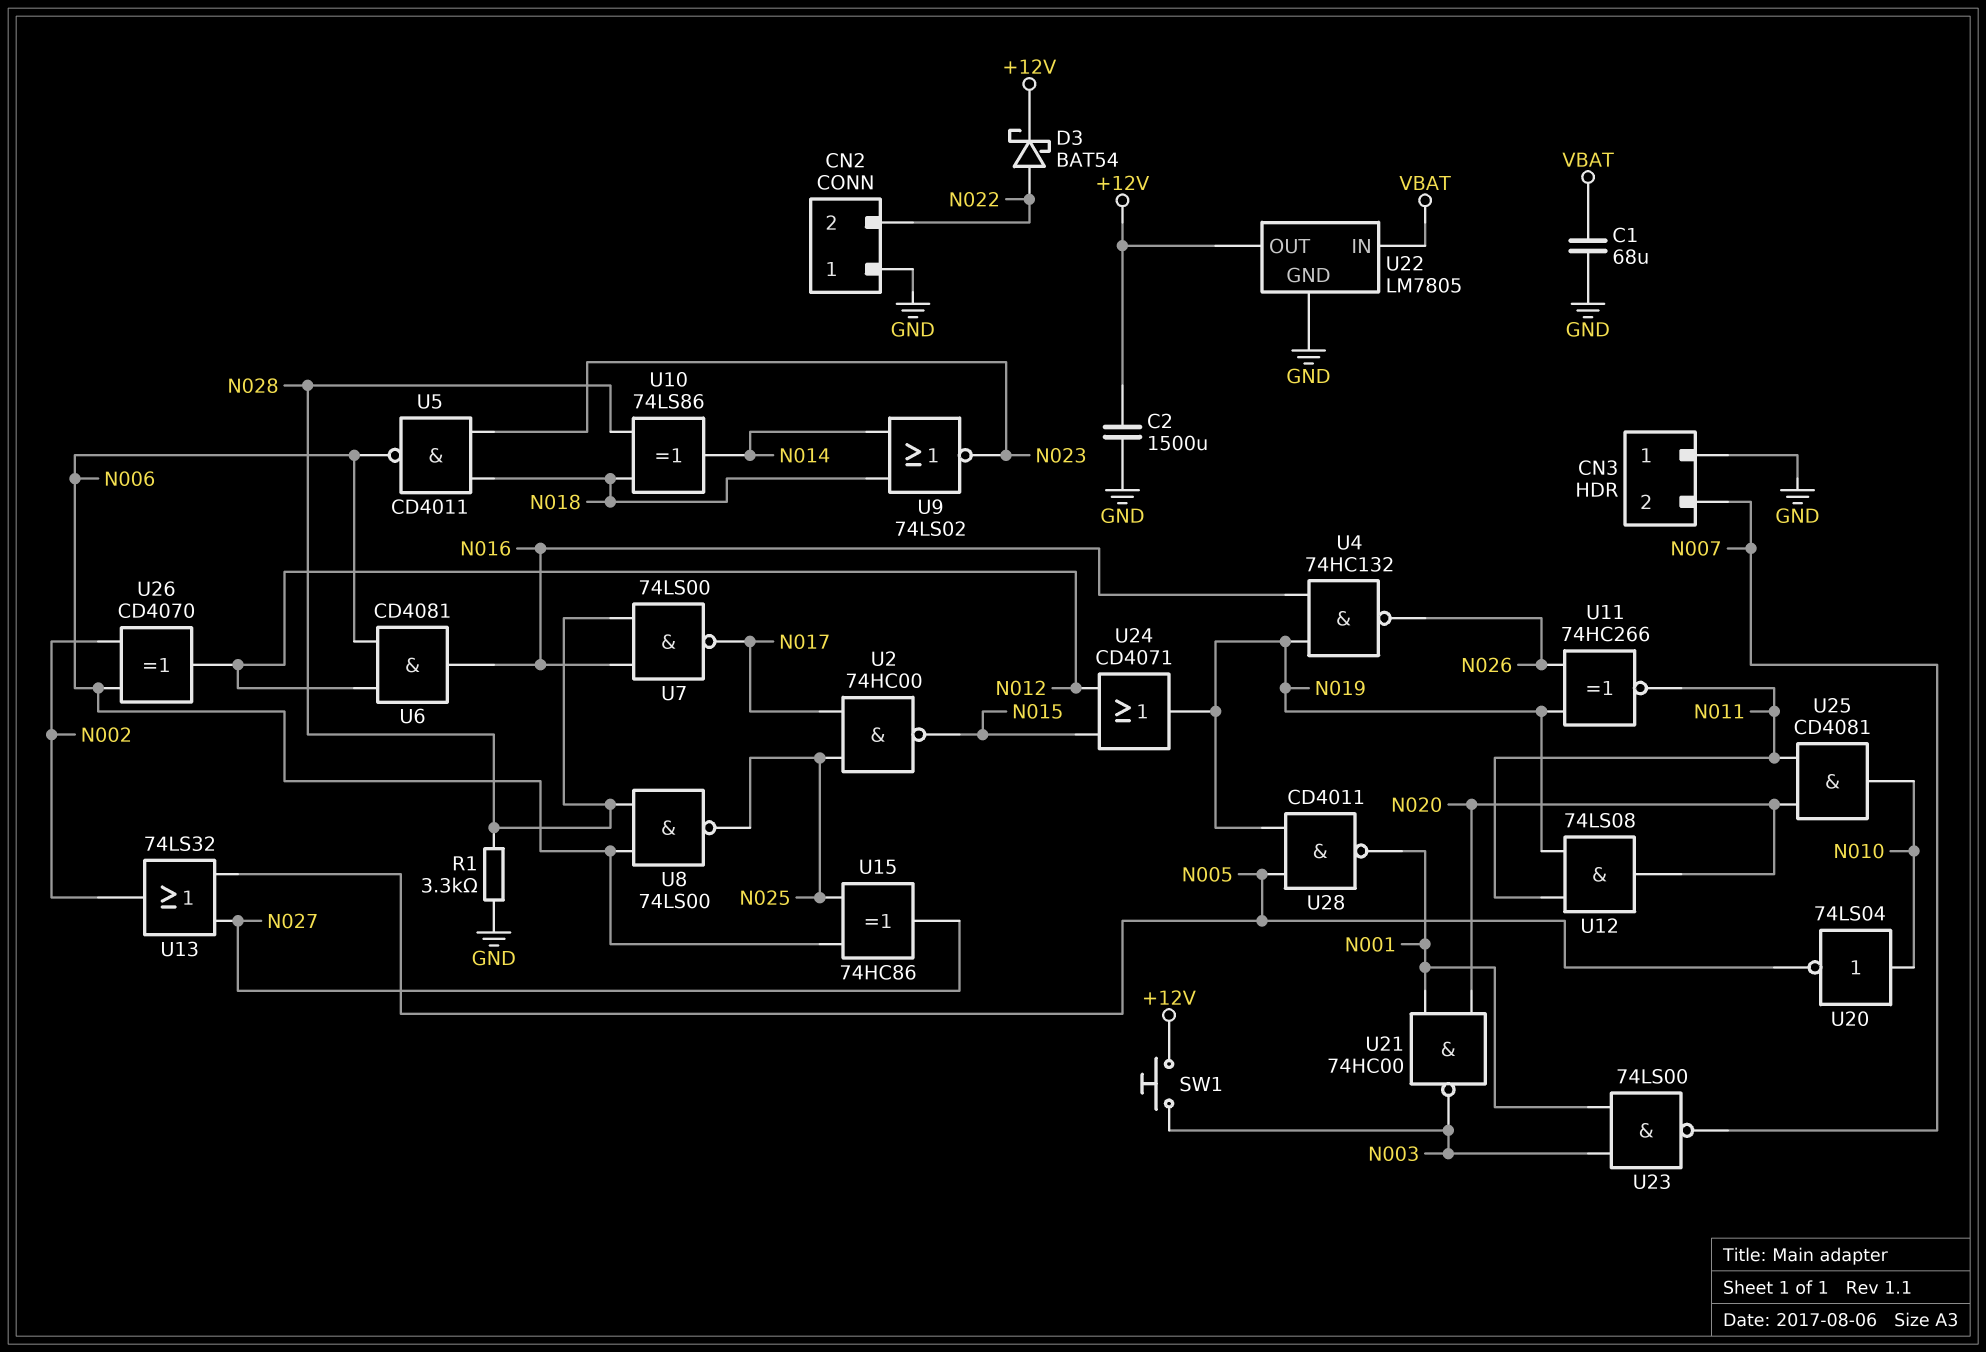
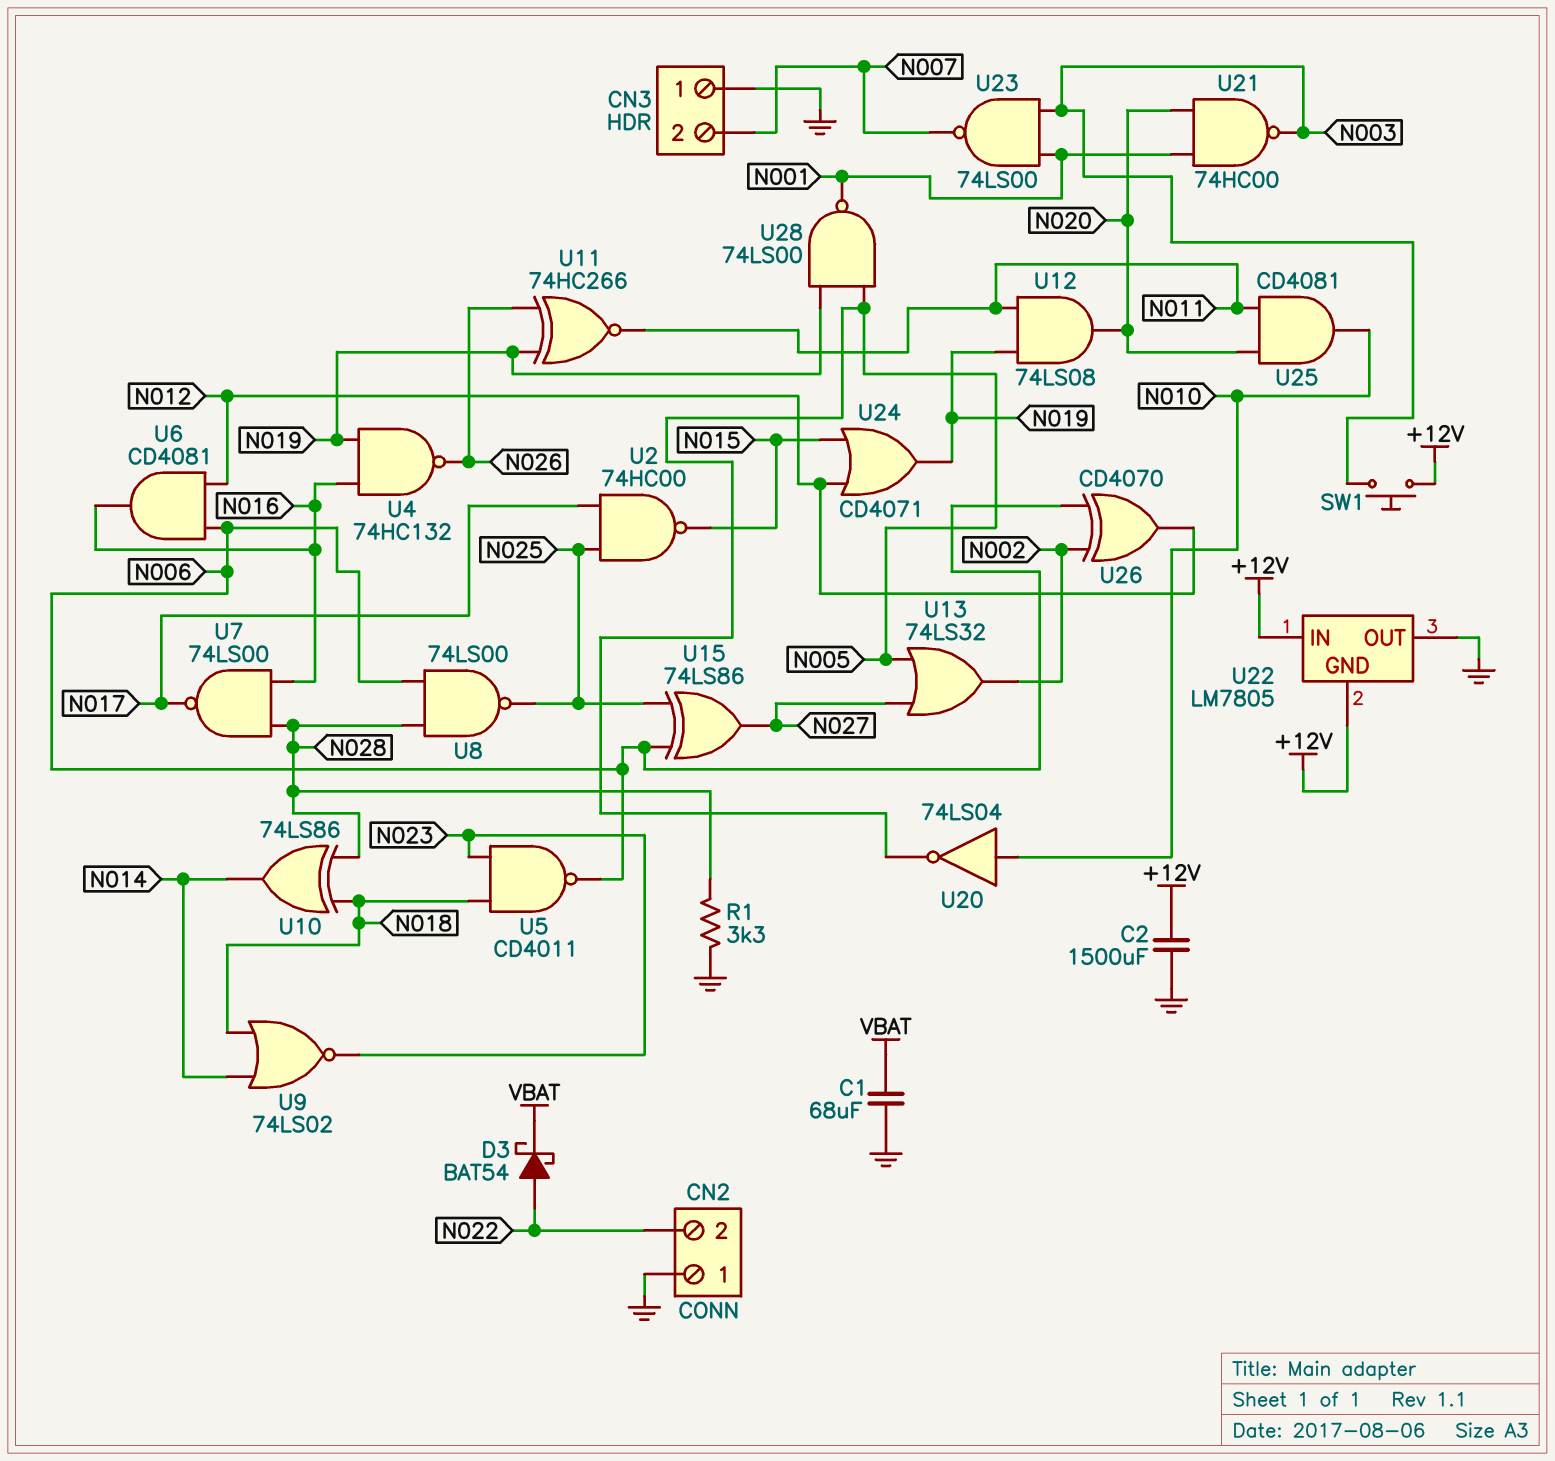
D3: schottky BAT54 (A N022, K +12V) -> schottky BAT54 (A N022, K VBAT)
U15: XOR 74HC86 (in N006, in N025, out N027) -> XOR 74LS86 (in N006, in N025, out N027)
U22 pin GND: GND -> +12V
U22 pin IN: VBAT -> +12V
U22 pin OUT: +12V -> GND
U28: NAND CD4011 (in N005, in N019, out N001) -> NAND 74LS00 (in N005, in N019, out N001)

